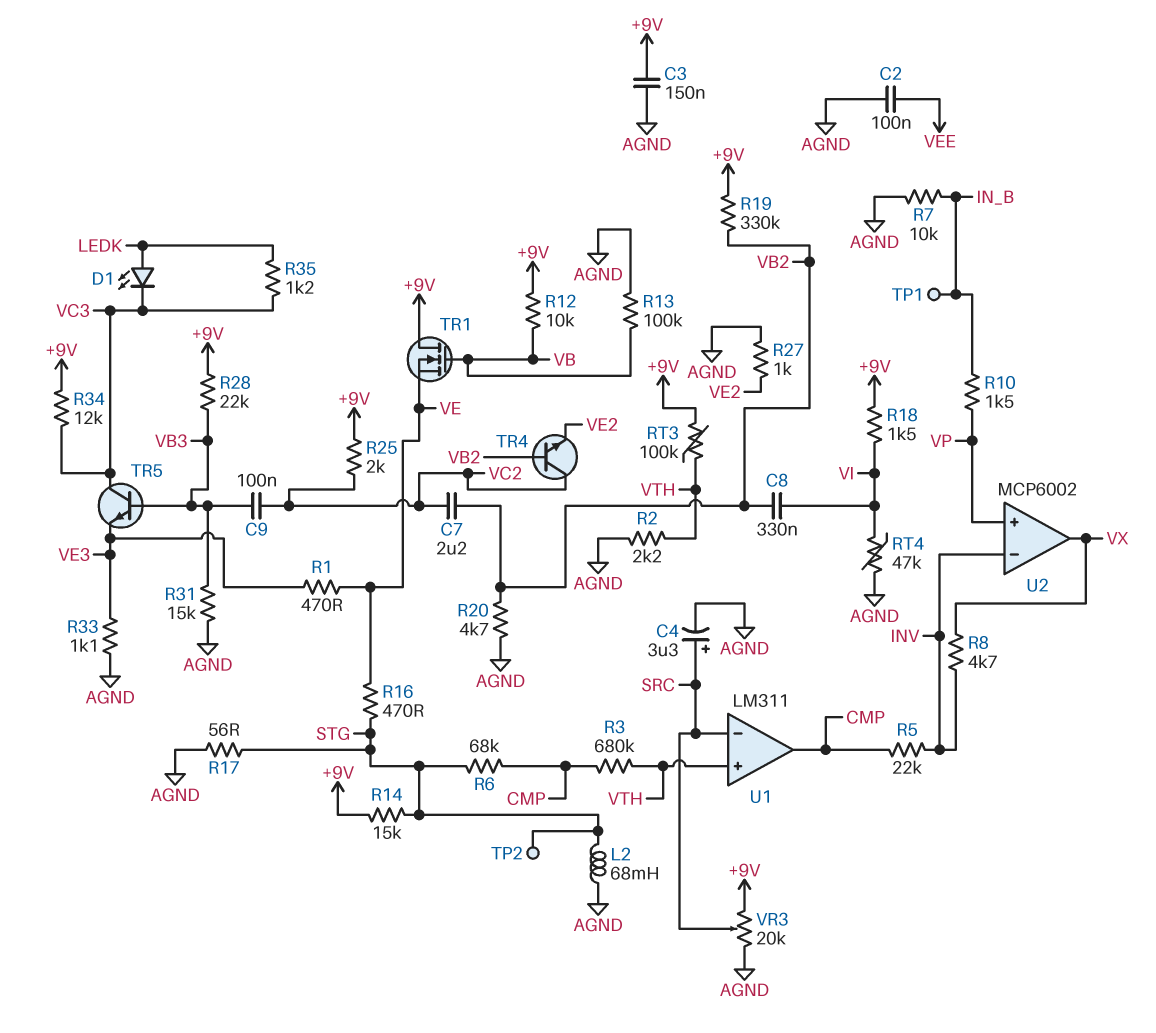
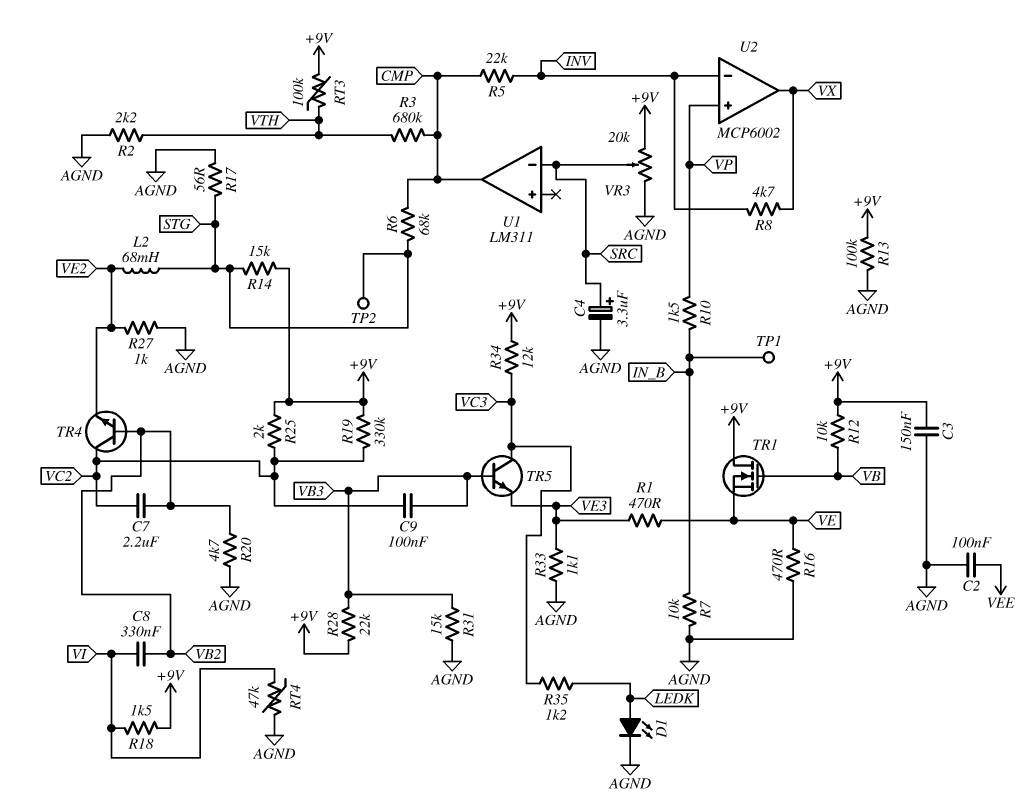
D1: LED (A LEDK, K VC3) -> LED (A LEDK, K AGND)
L2: 68mH (AGND, STG) -> 68mH (STG, VE2)
R13: 100k (AGND, VB) -> 100k (+9V, AGND)
R16: 470 (STG, VE) -> 470 (AGND, VE)
R19: 330k (+9V, VB2) -> 330k (+9V, VC2)
U1 pin in+: VTH -> none

